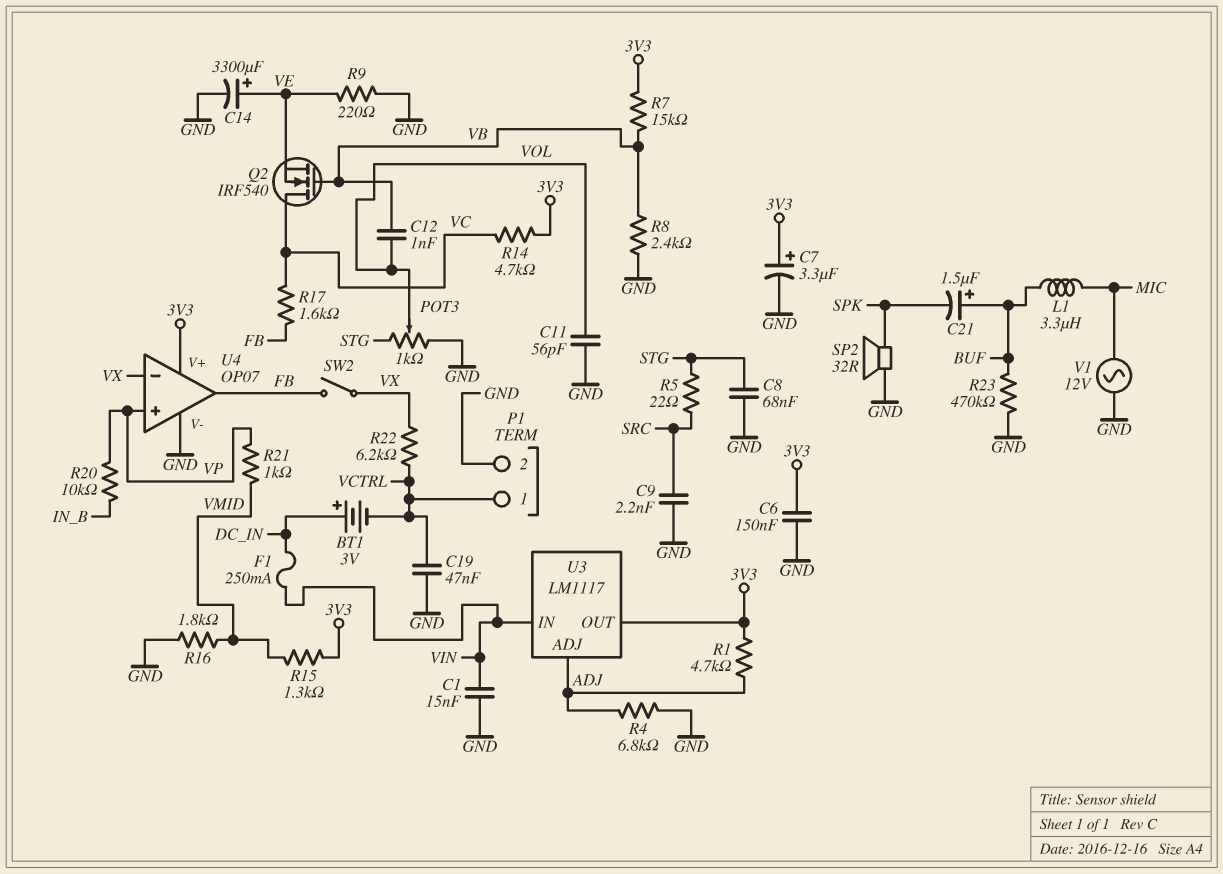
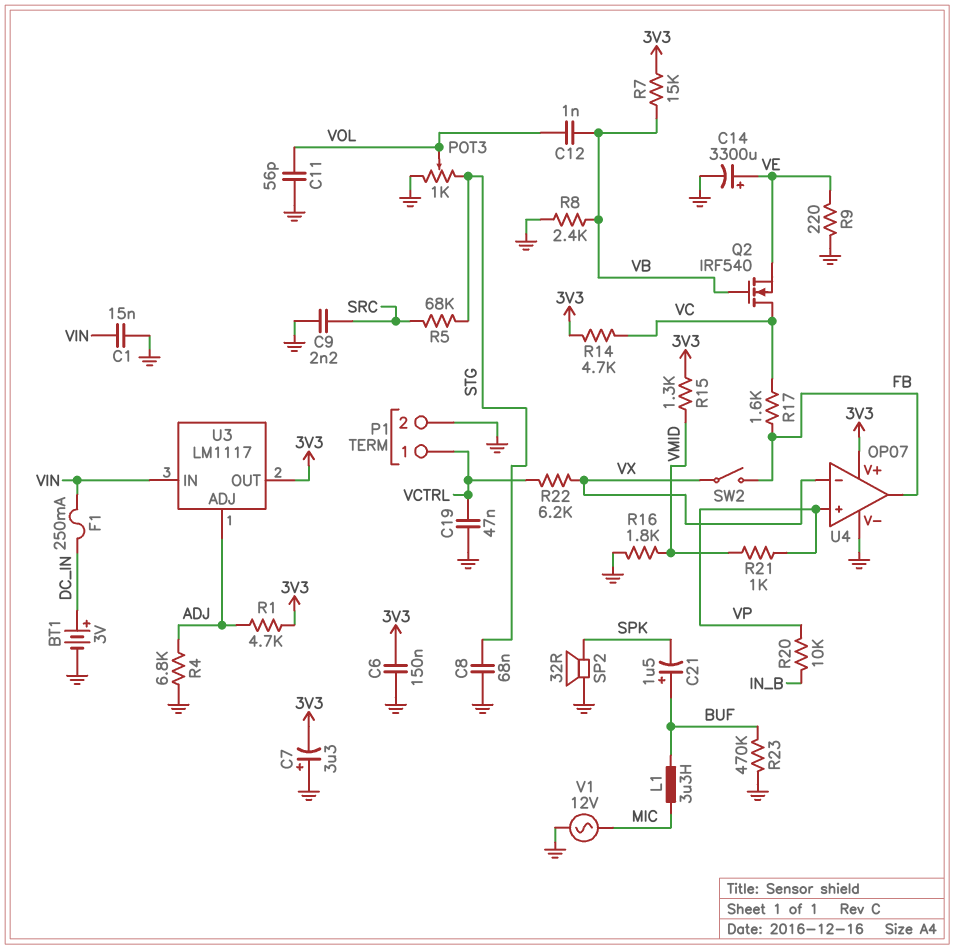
BT1: 3V (plus DC_IN, minus VCTRL) -> 3V (plus DC_IN, minus GND)
C7: 3.3uF (plus 3V3, minus GND) -> 3.3uF (plus GND, minus 3V3)
R5: 22 (SRC, STG) -> 68k (SRC, STG)

